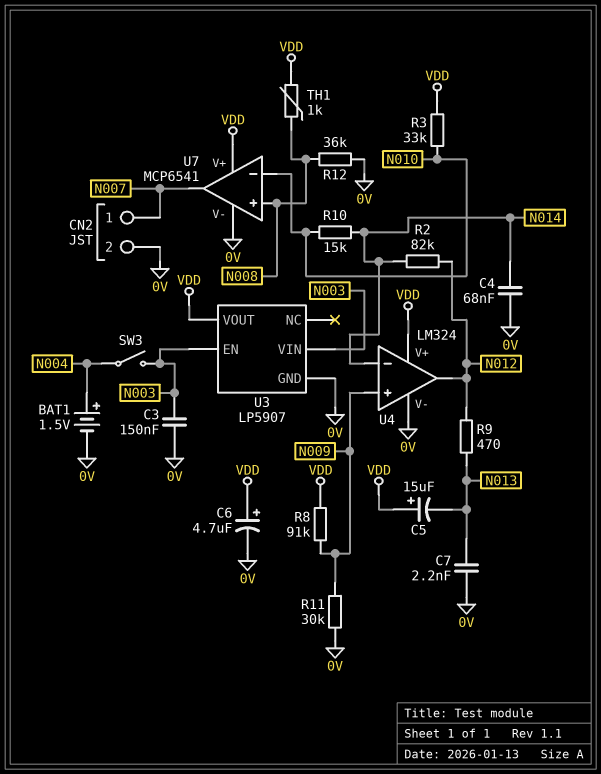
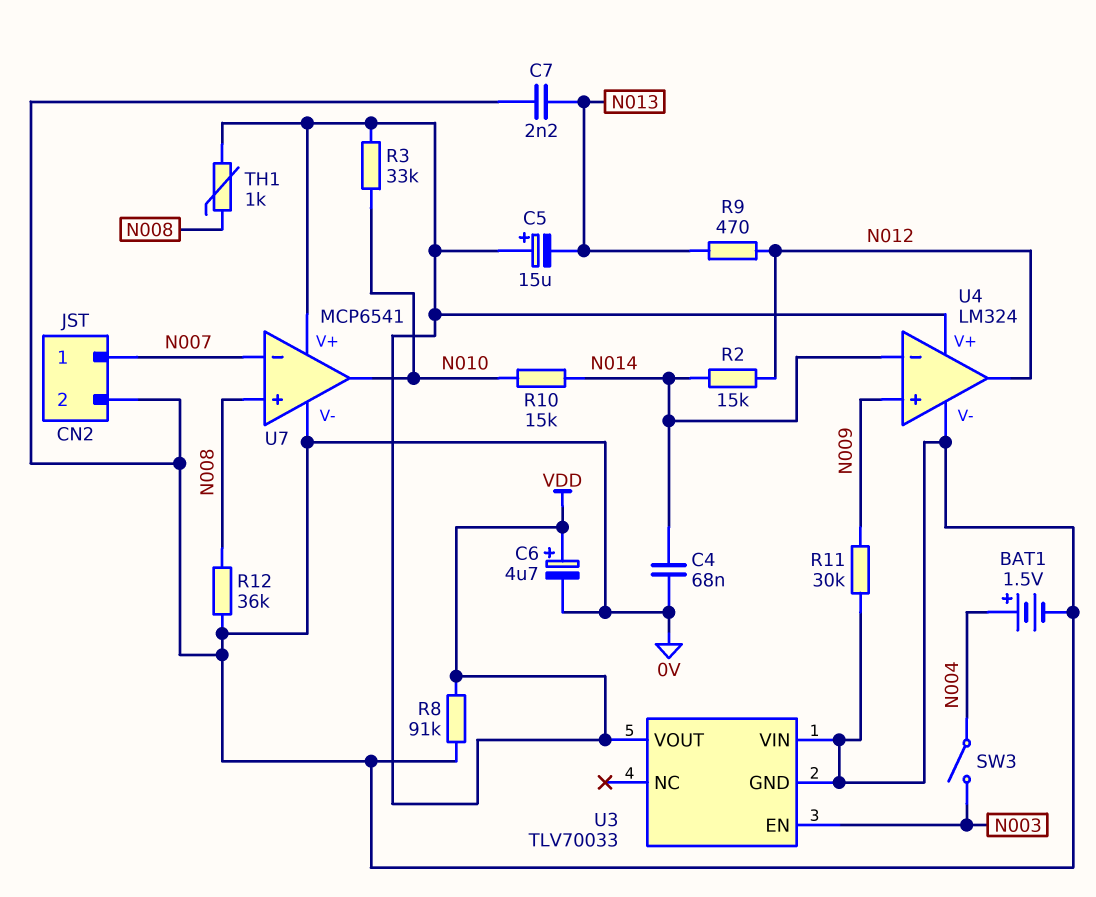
C3: 150nF (0V, N003) -> none
R2: 82k (N012, N014) -> 15k (N012, N014)
R8: 91k (N009, VDD) -> 91k (0V, VDD)
U3: LP5907 -> TLV70033
U3 pin VIN: N003 -> 0V
U7 pin in-: N010 -> N007
U7 pin out: N007 -> N010

